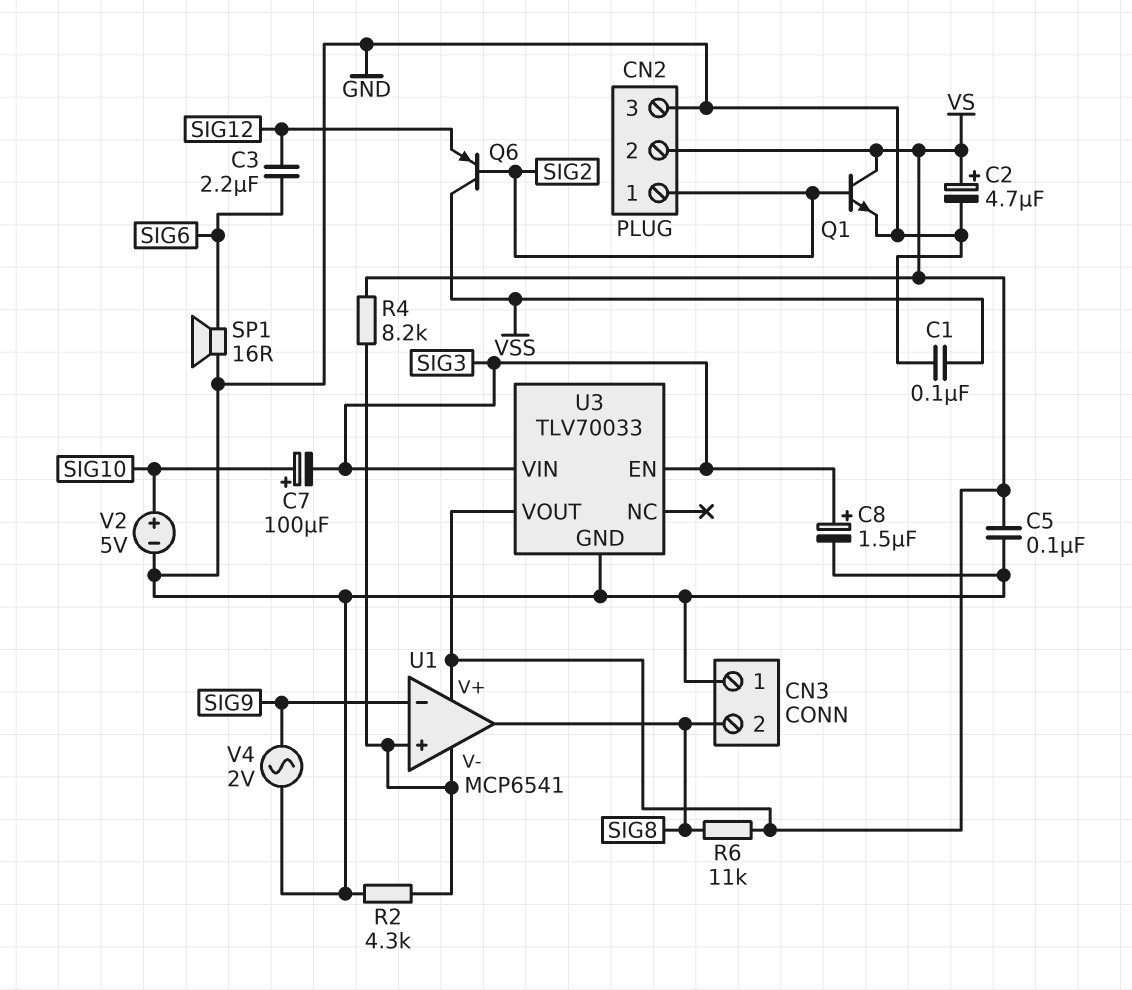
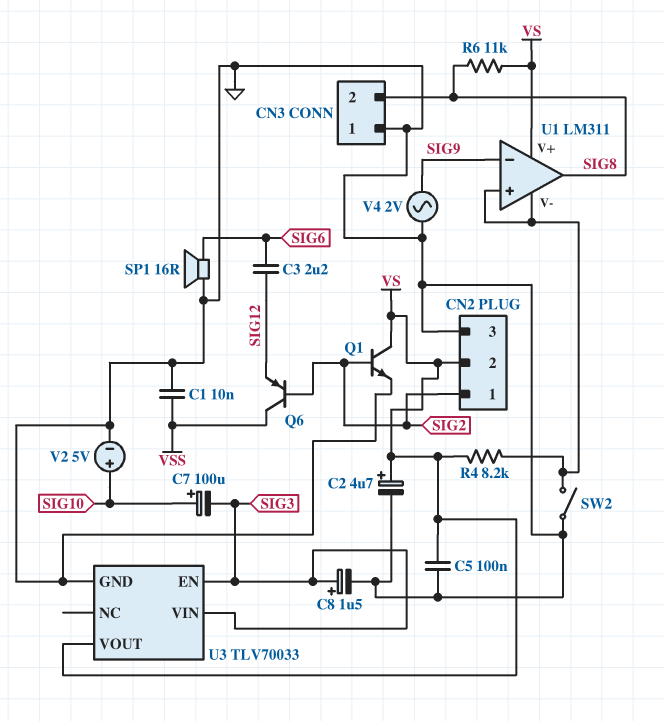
C1: 100nF (GND, VSS) -> 10nF (GND, VSS)
R2: 4.3k (GND, U1/V-) -> none
SW2: none -> switch (GND, U1/V-)
U1: MCP6541 -> LM311

